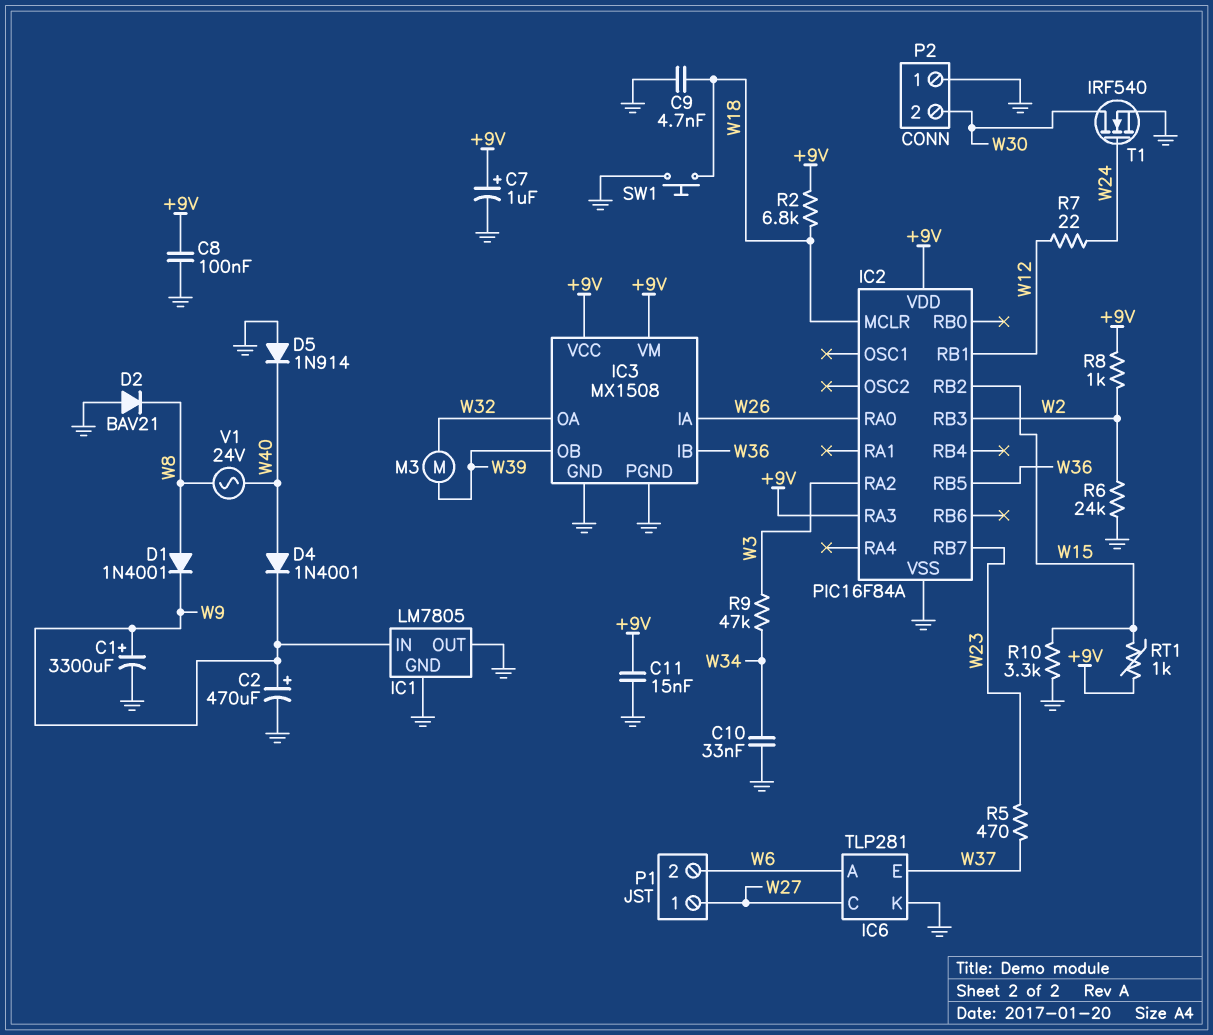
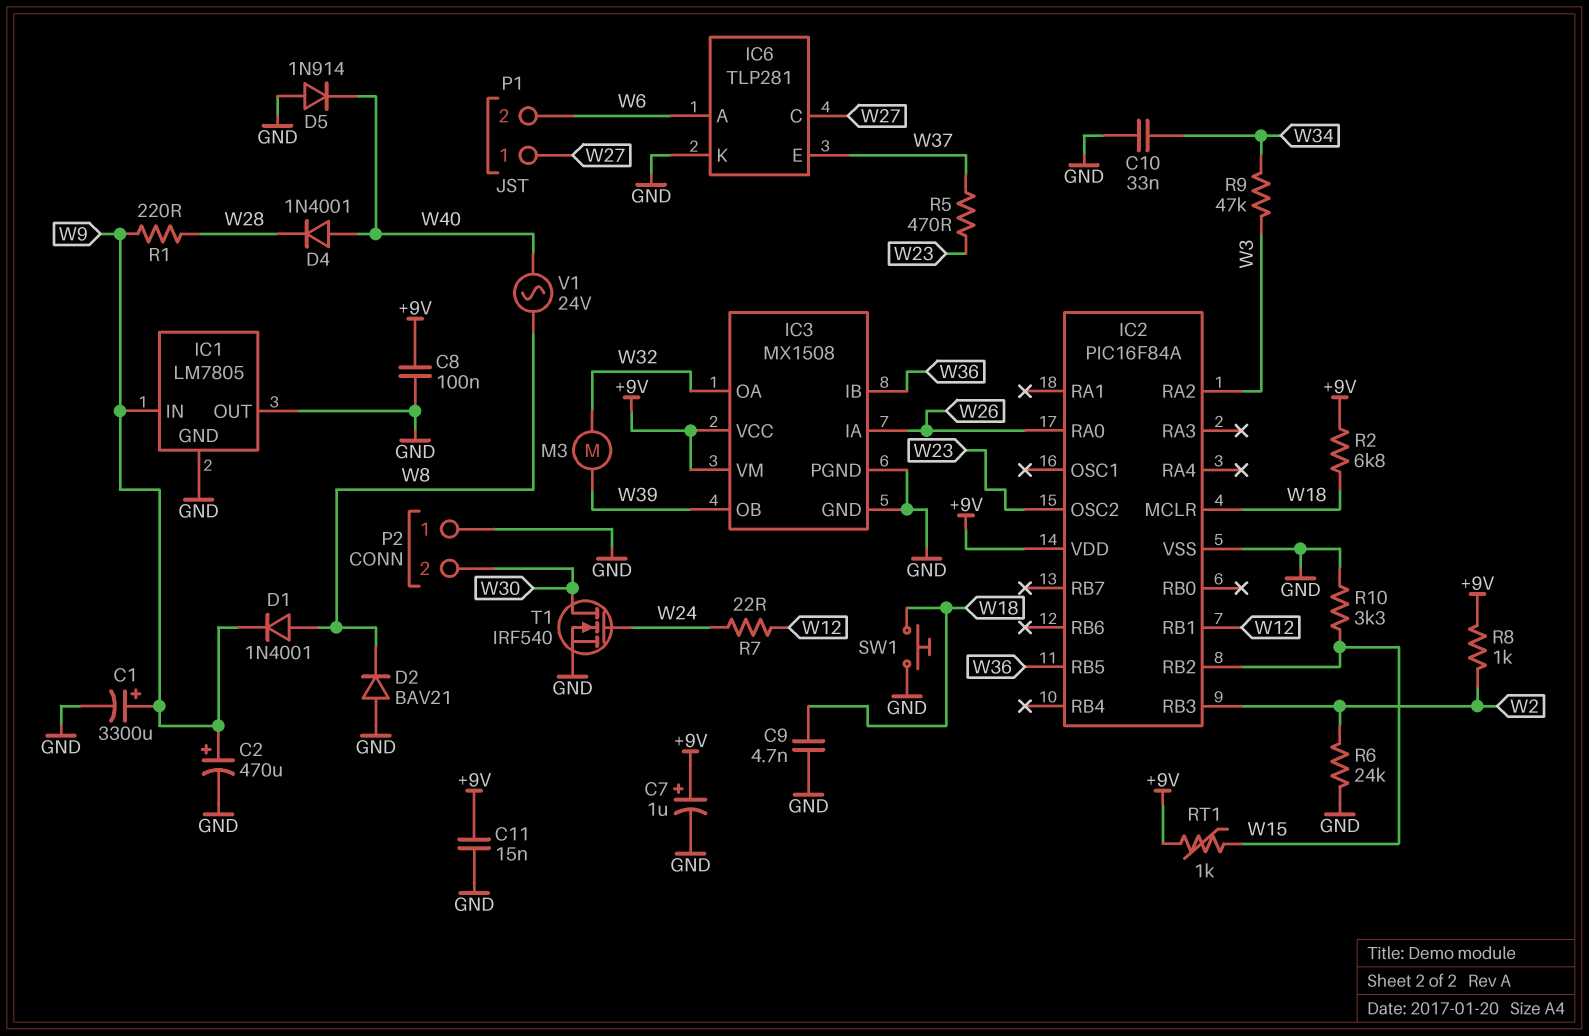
D4: diode 1N4001 (A W40, K W9) -> diode 1N4001 (A W40, K W28)
IC2 pin OSC2: none -> W23
IC2 pin RA3: +9V -> none
IC2 pin RB7: W23 -> none
R1: none -> 220 (W9, W28)

